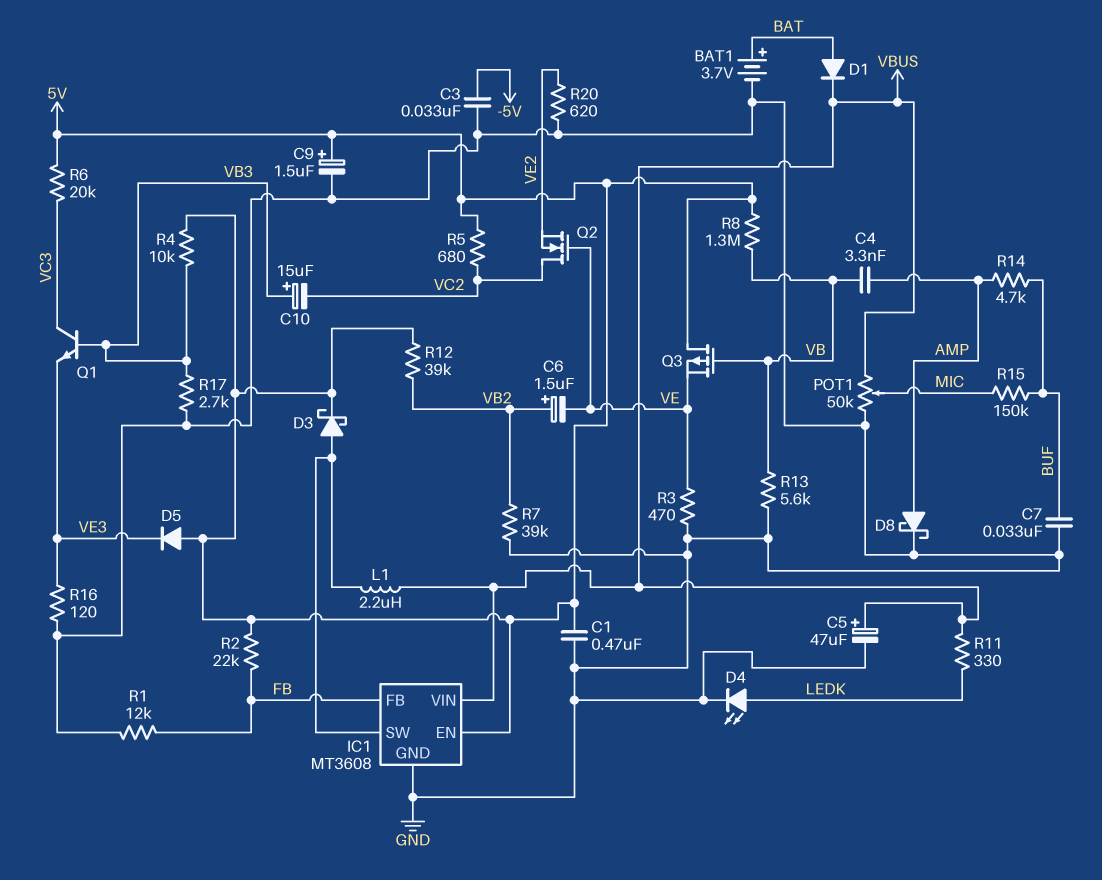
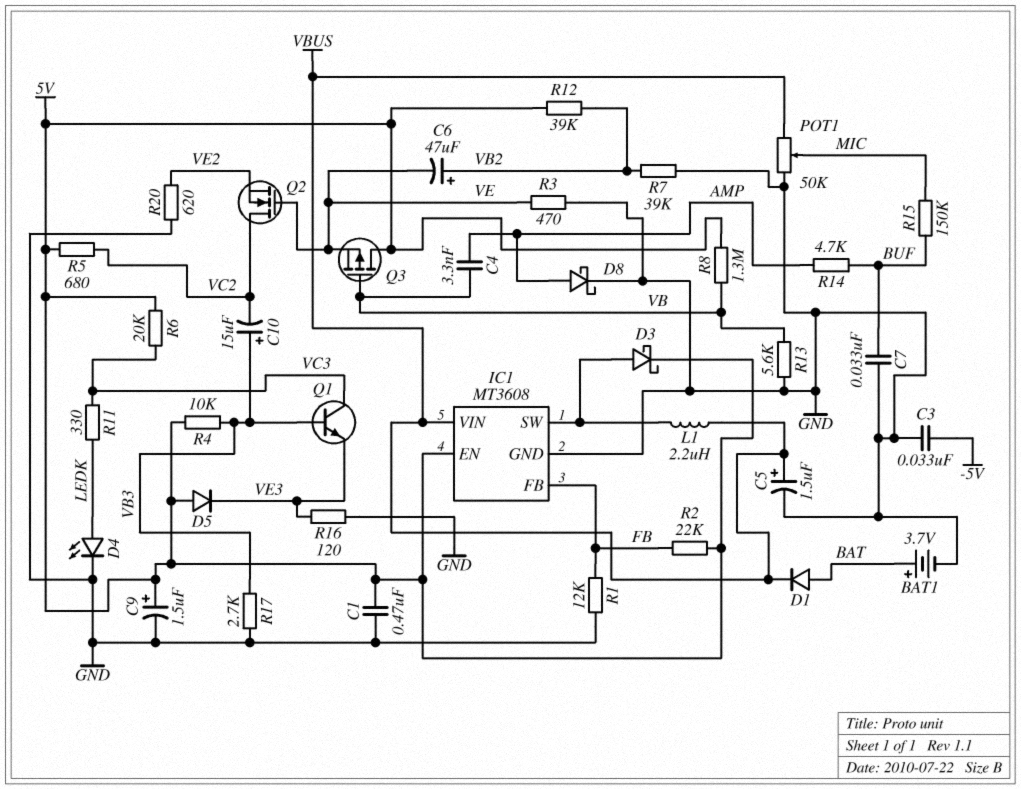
C5: 47uF (plus VBUS, minus GND) -> 1.5uF (plus VBUS, minus GND)
C6: 1.5uF (plus VB2, minus VE) -> 47uF (plus VB2, minus VE)
R11: 330 (LEDK, VBUS) -> 330 (LEDK, VC3)

